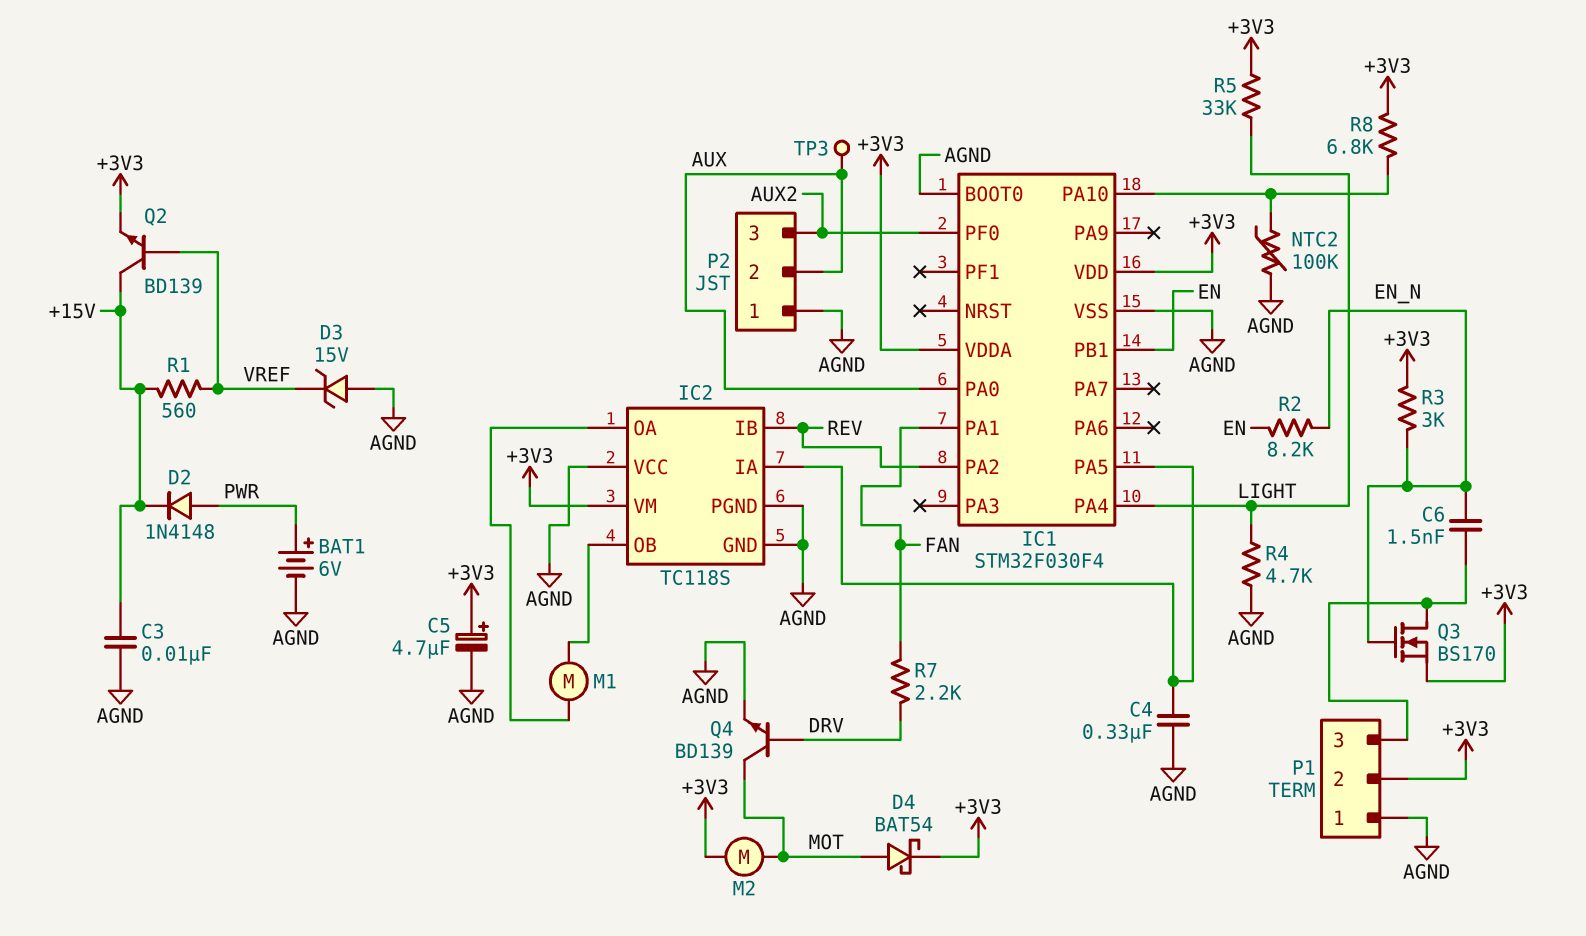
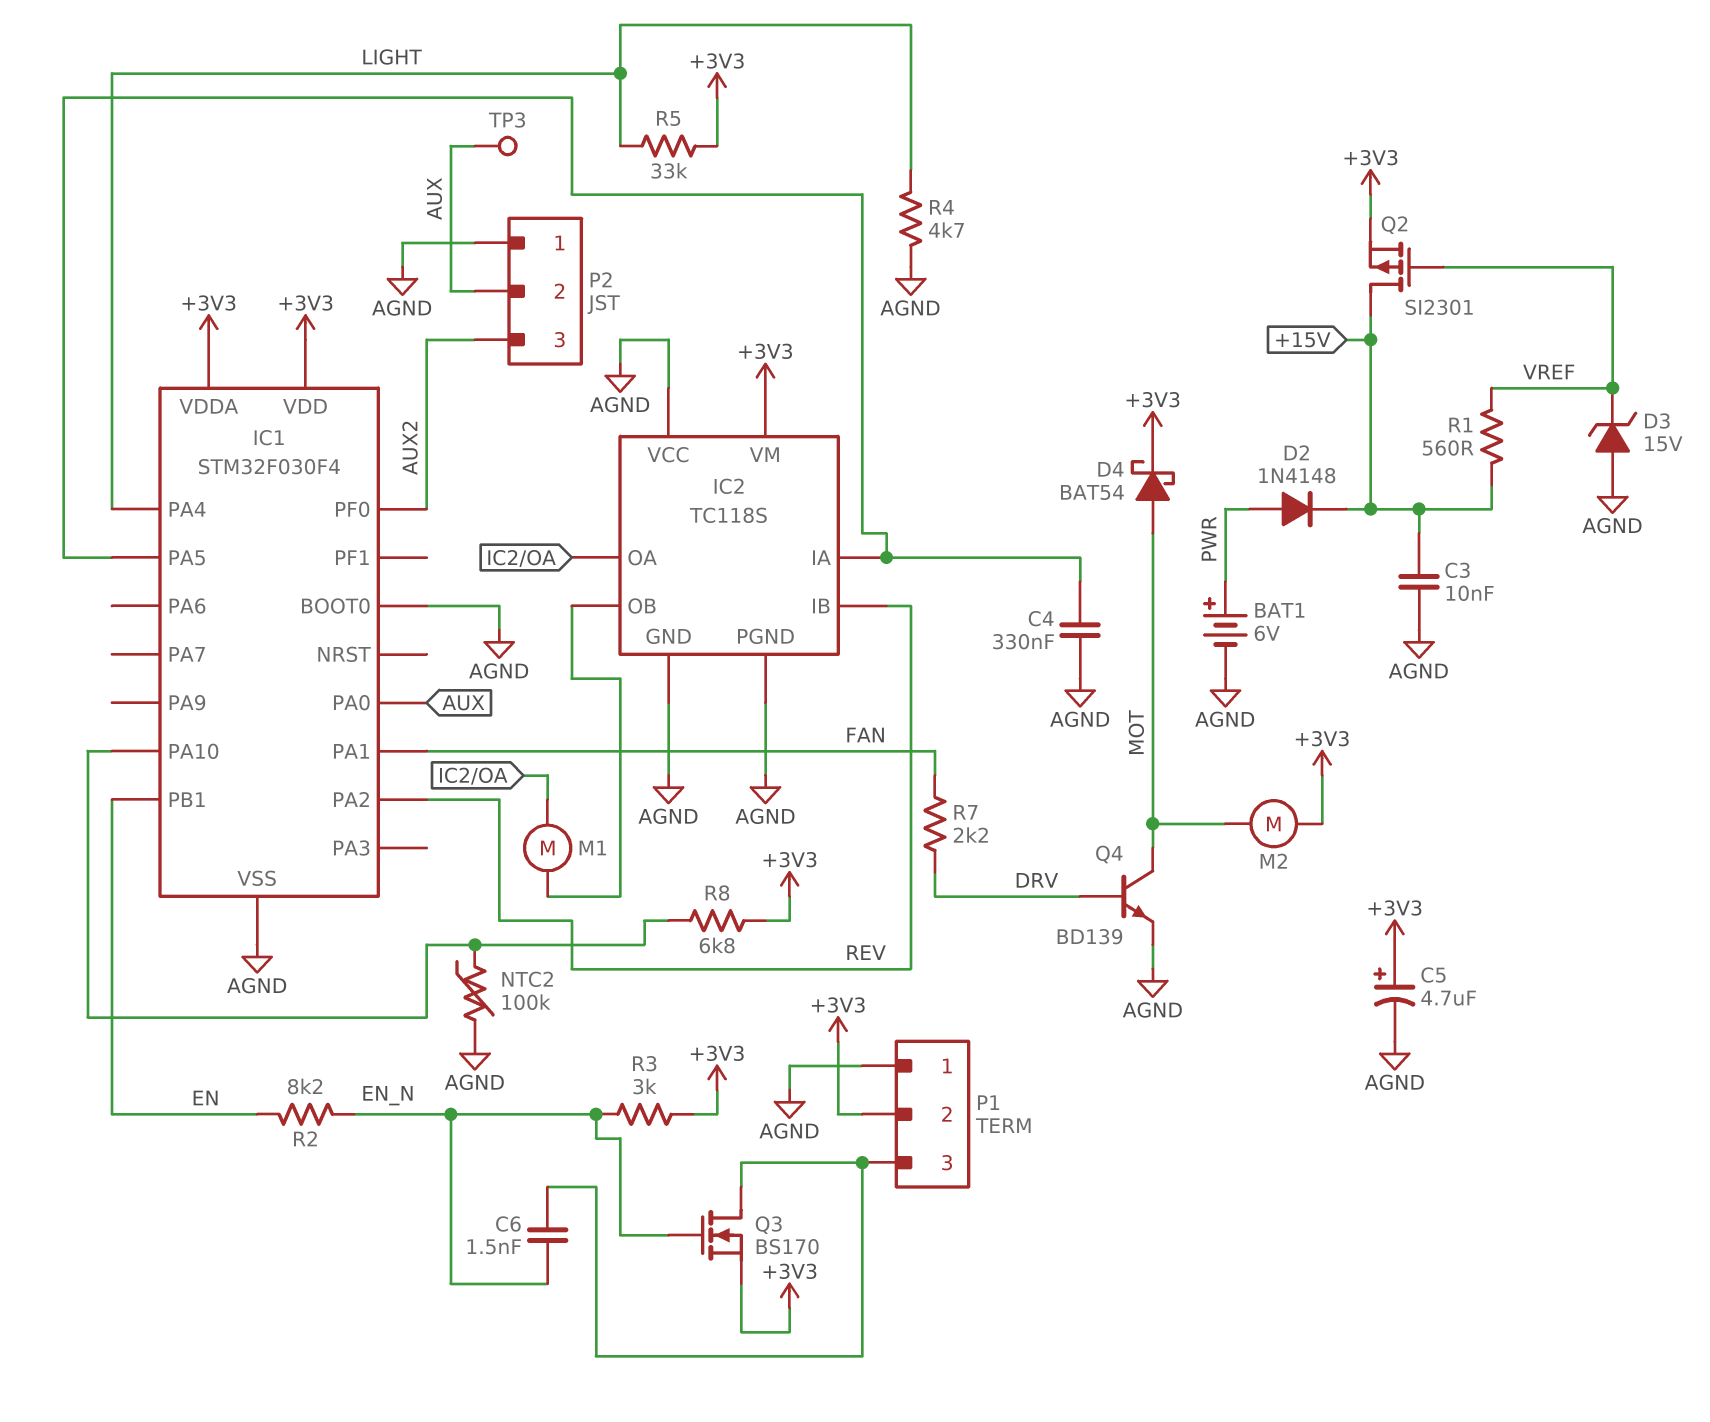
Q2: NPN BD139 (B VREF, C +15V, E +3V3) -> PMOS SI2301 (G VREF, D +15V, S +3V3)

